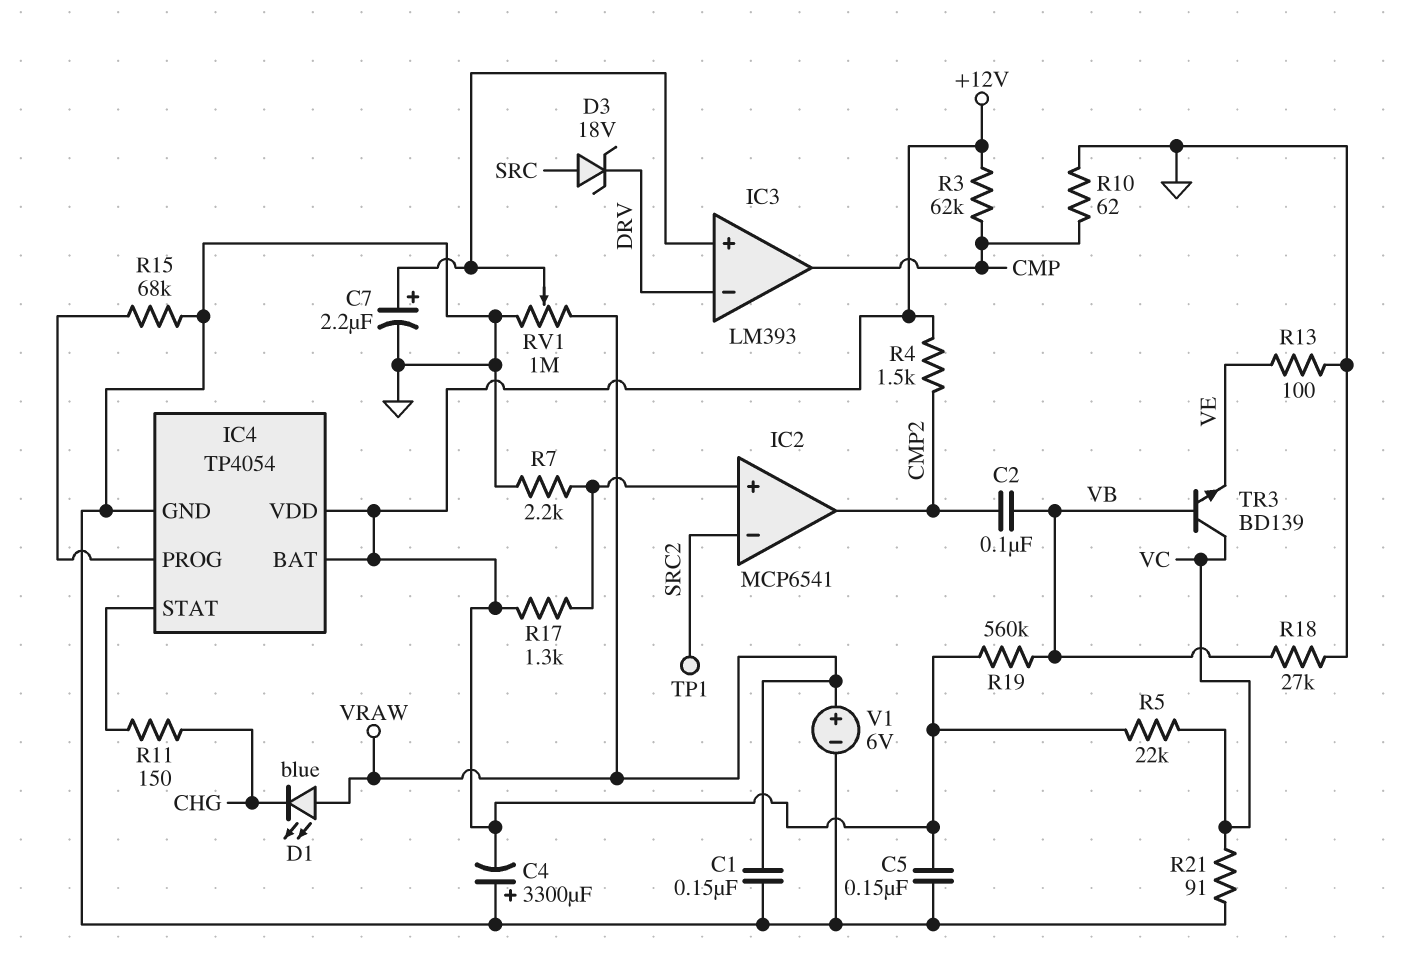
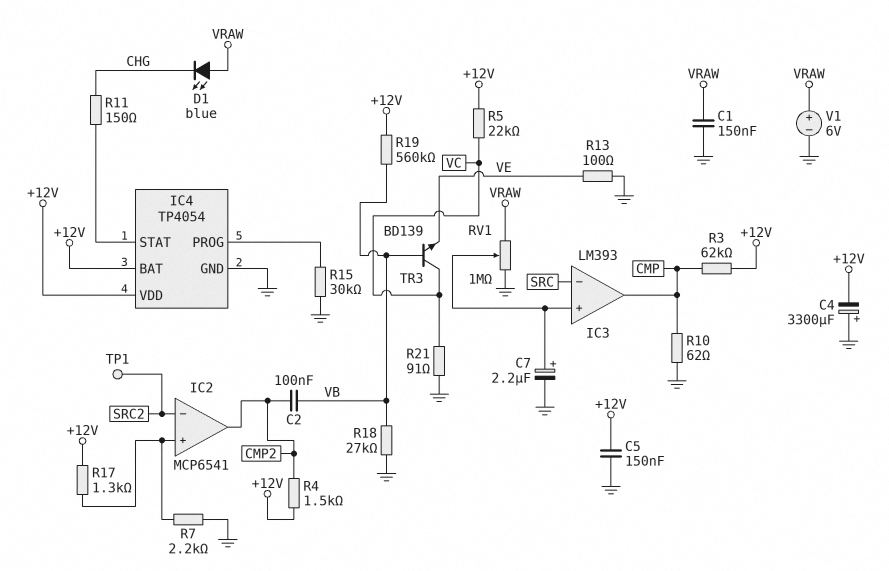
D3: zener 18V (A SRC, K DRV) -> none
IC3 pin in-: DRV -> SRC
R15: 68k (GND, IC4/PROG) -> 30k (GND, IC4/PROG)

